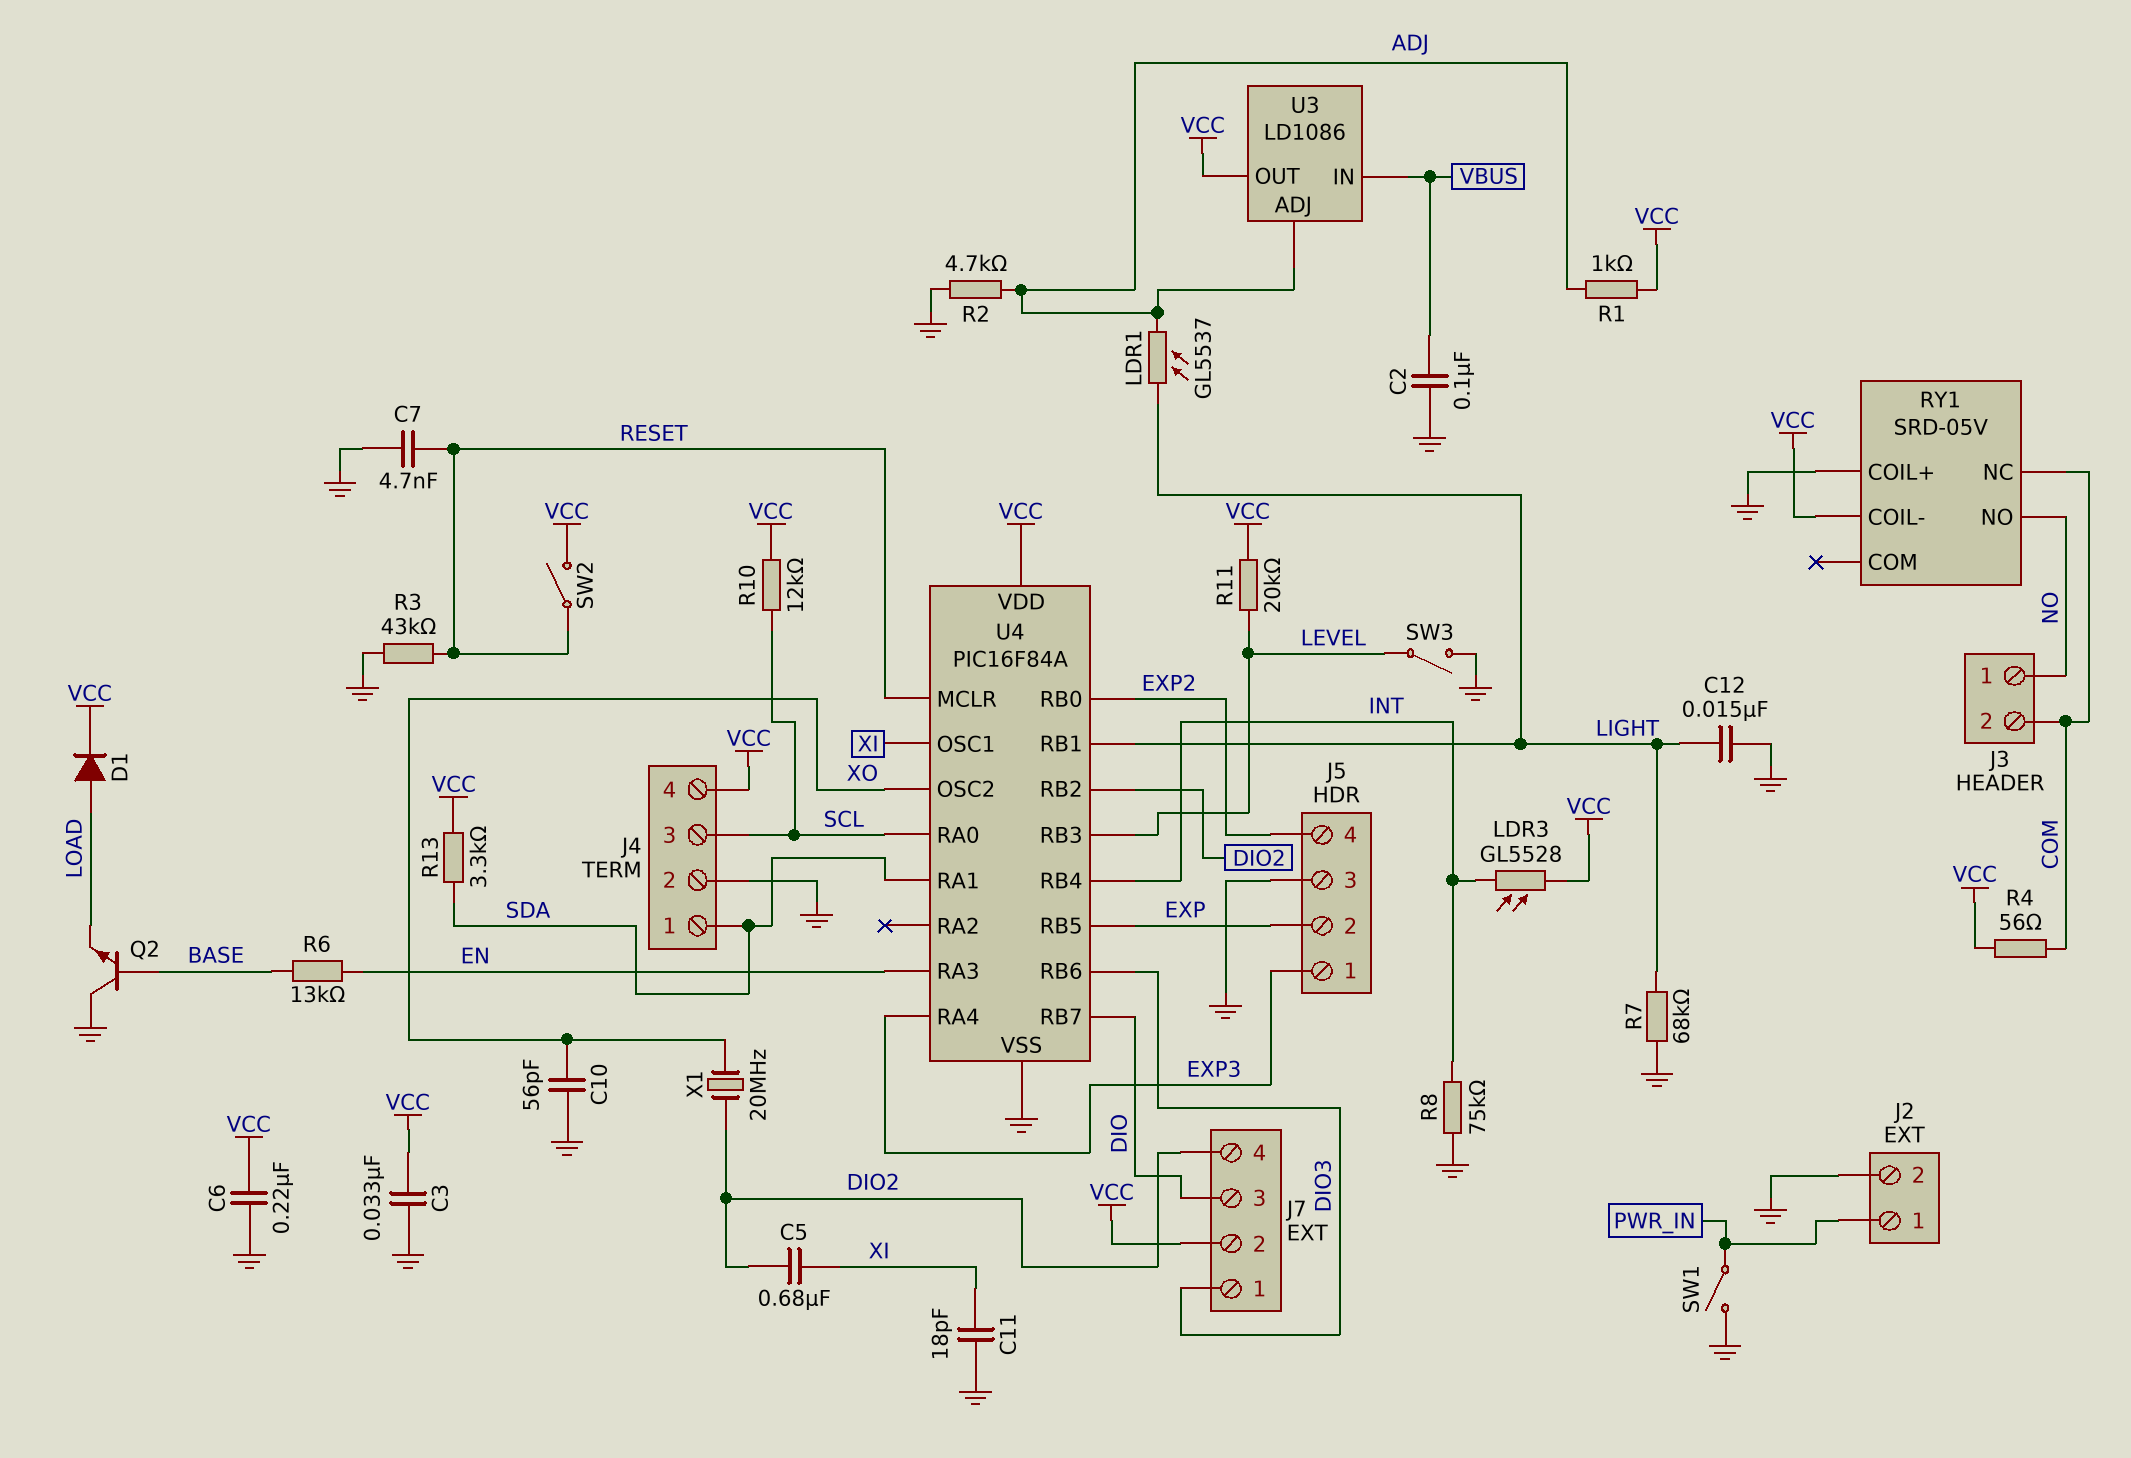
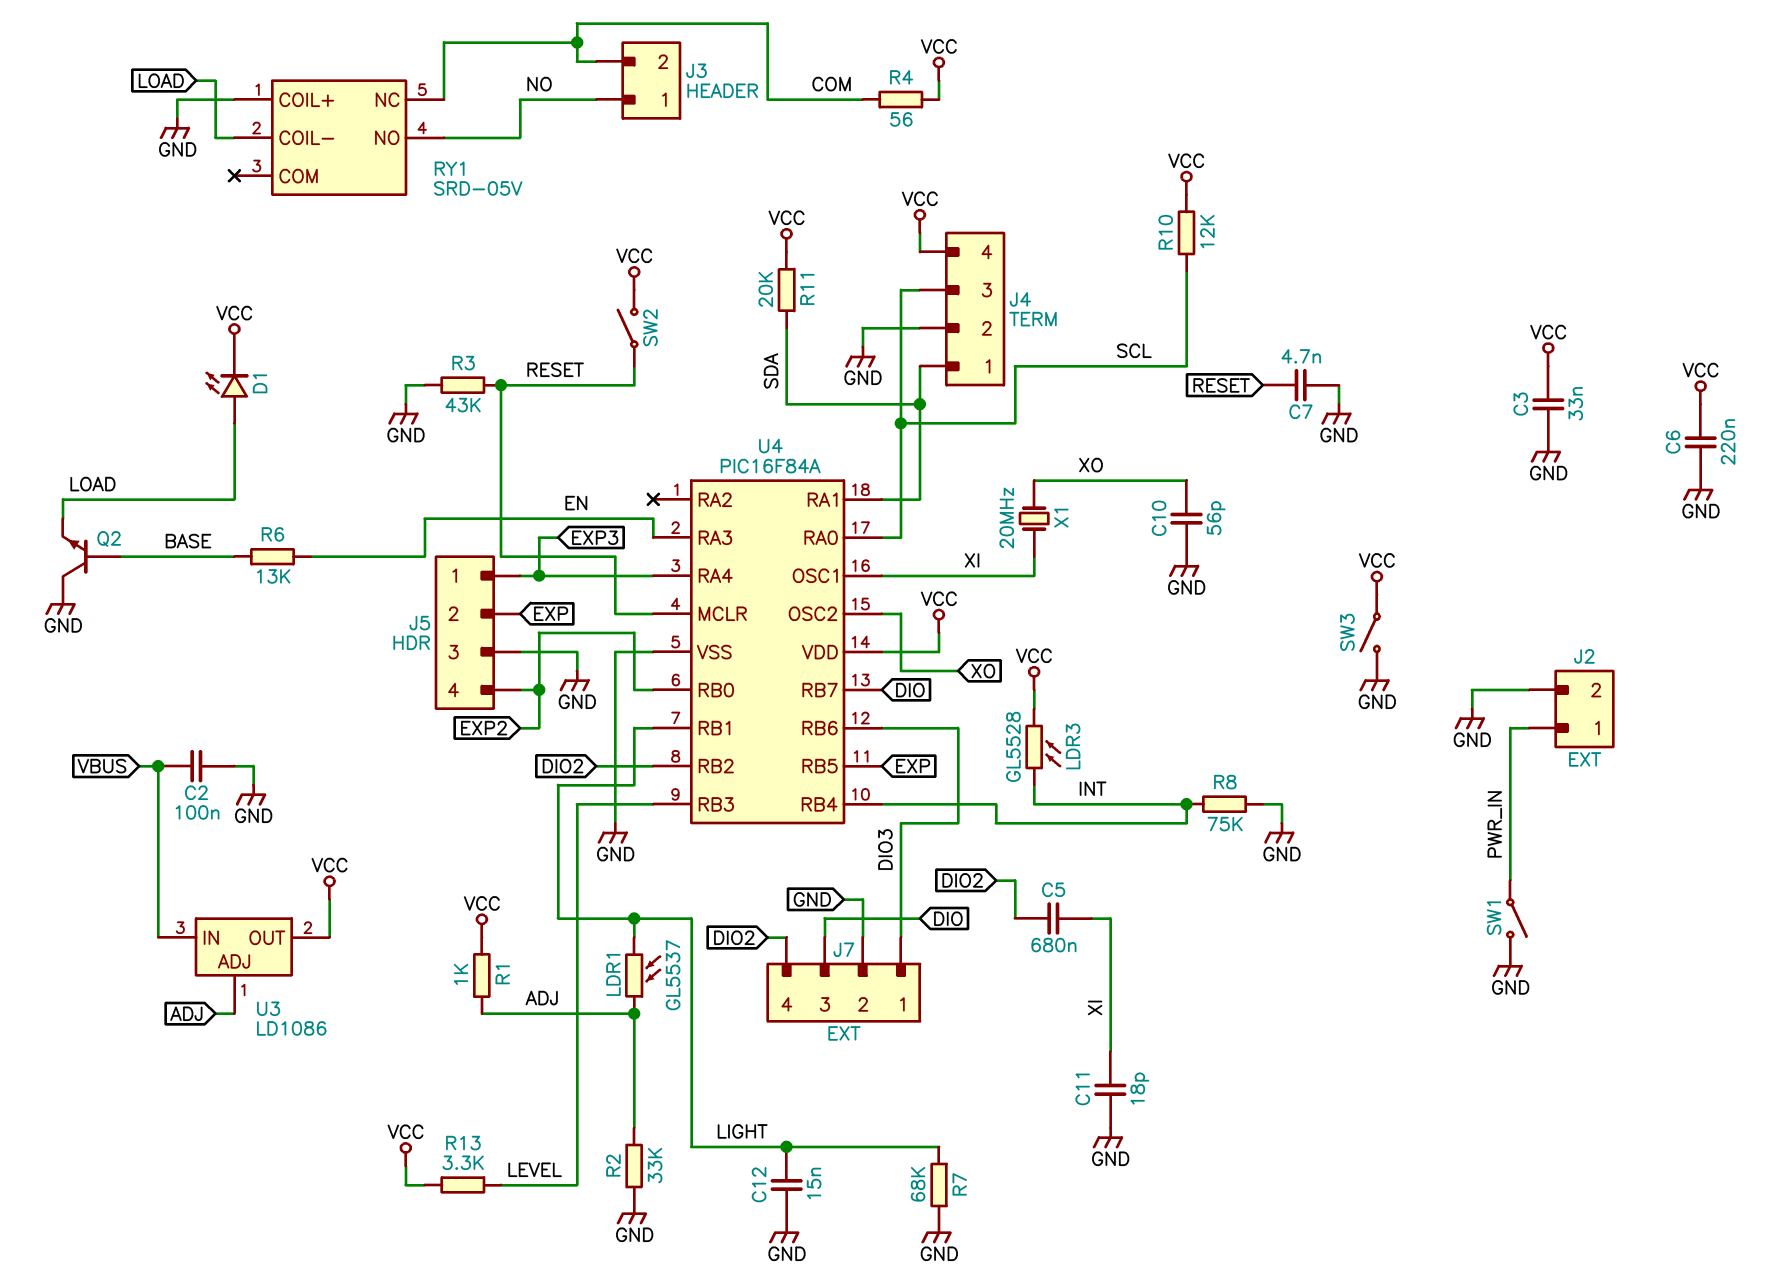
D1: diode (A LOAD, K VCC) -> LED (A LOAD, K VCC)
J7 pin 2: VCC -> GND
R2: 4.7k (ADJ, GND) -> 33k (ADJ, GND)
R11: 20k (LEVEL, VCC) -> 20k (SDA, VCC)
R13: 3.3k (SDA, VCC) -> 3.3k (LEVEL, VCC)
RY1 pin COIL-: VCC -> LOAD
SW3: switch (GND, LEVEL) -> switch (GND, VCC)
X1: 20MHz (DIO2, XO) -> 20MHz (XI, XO)

